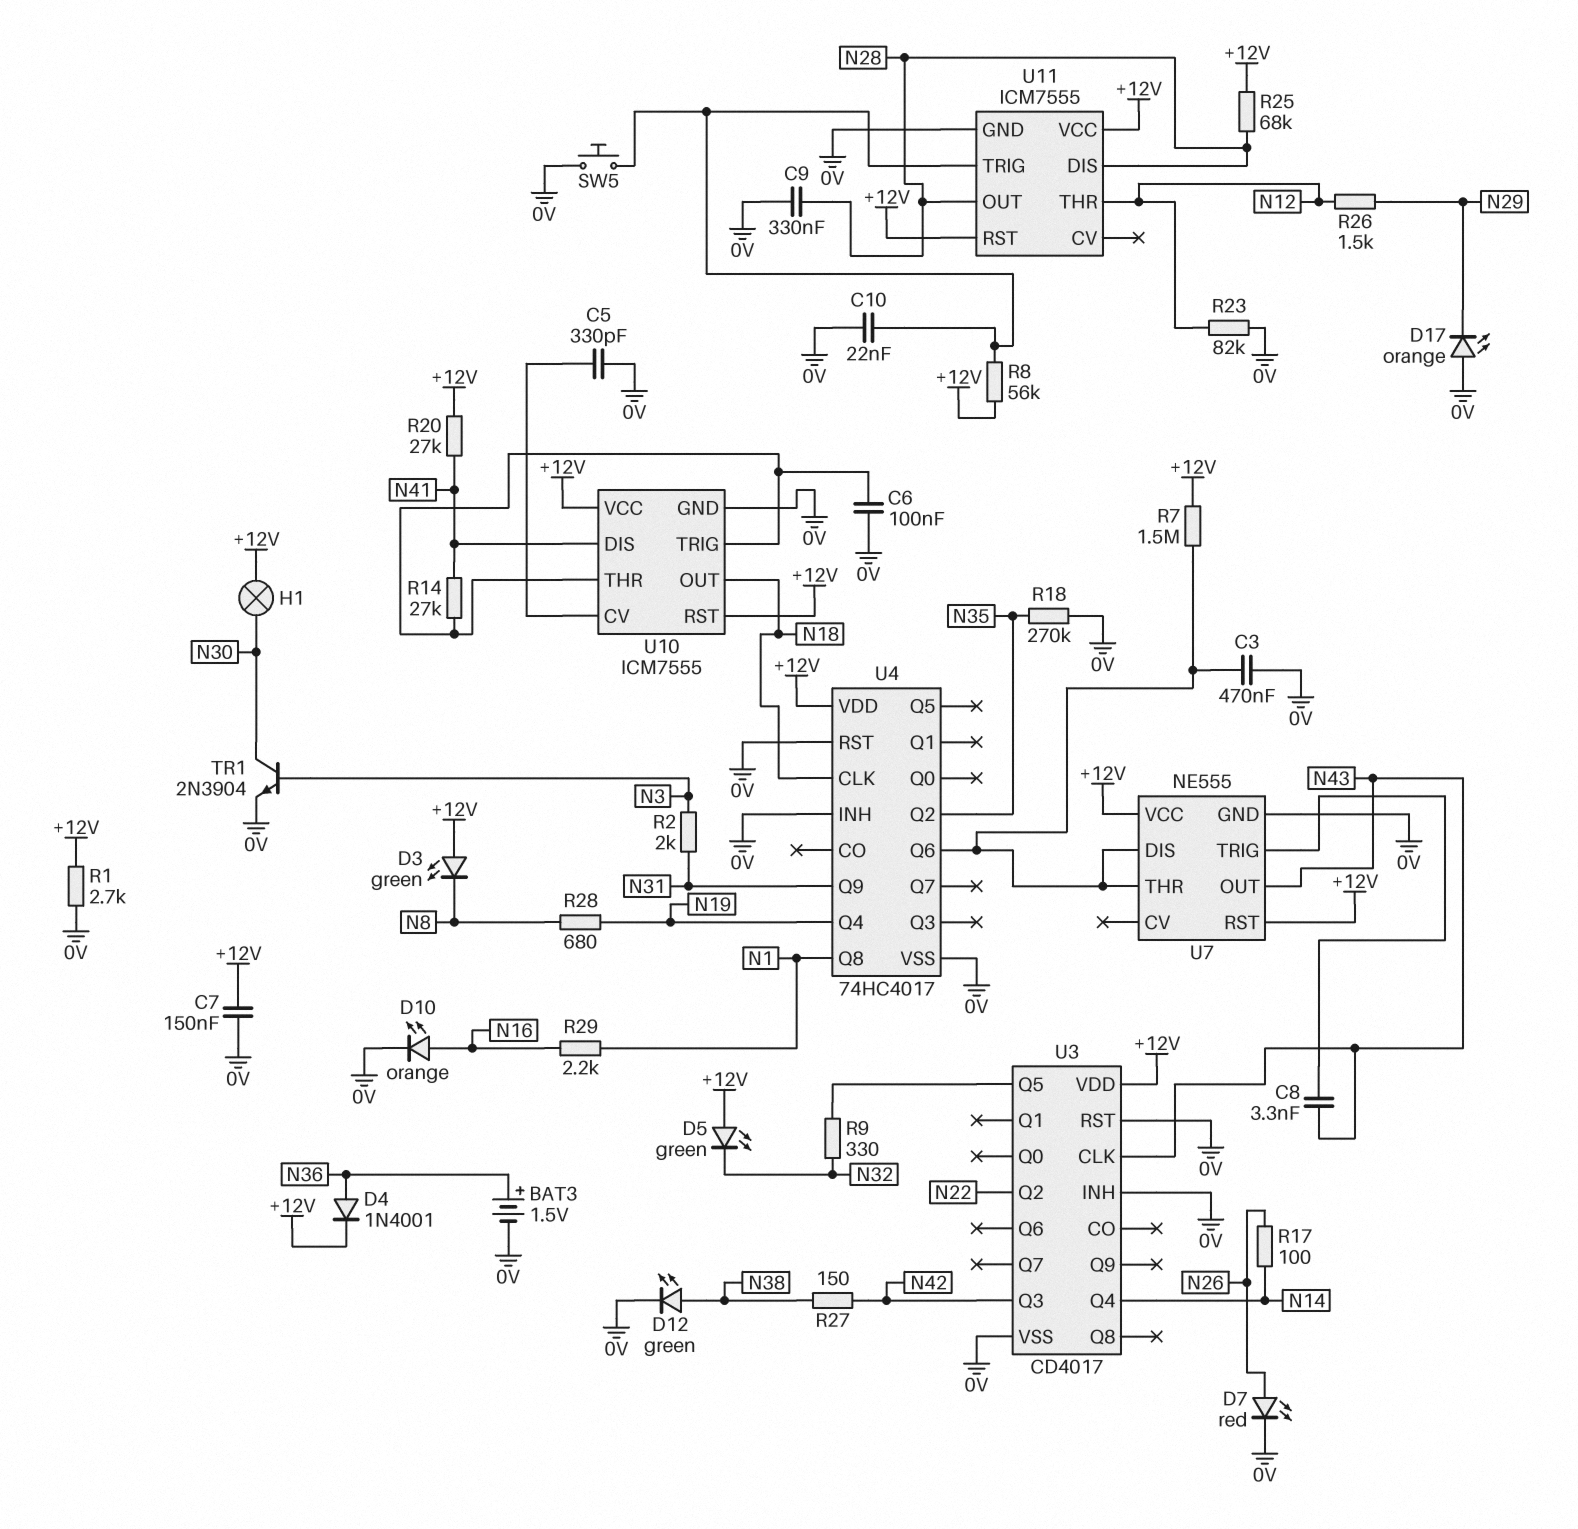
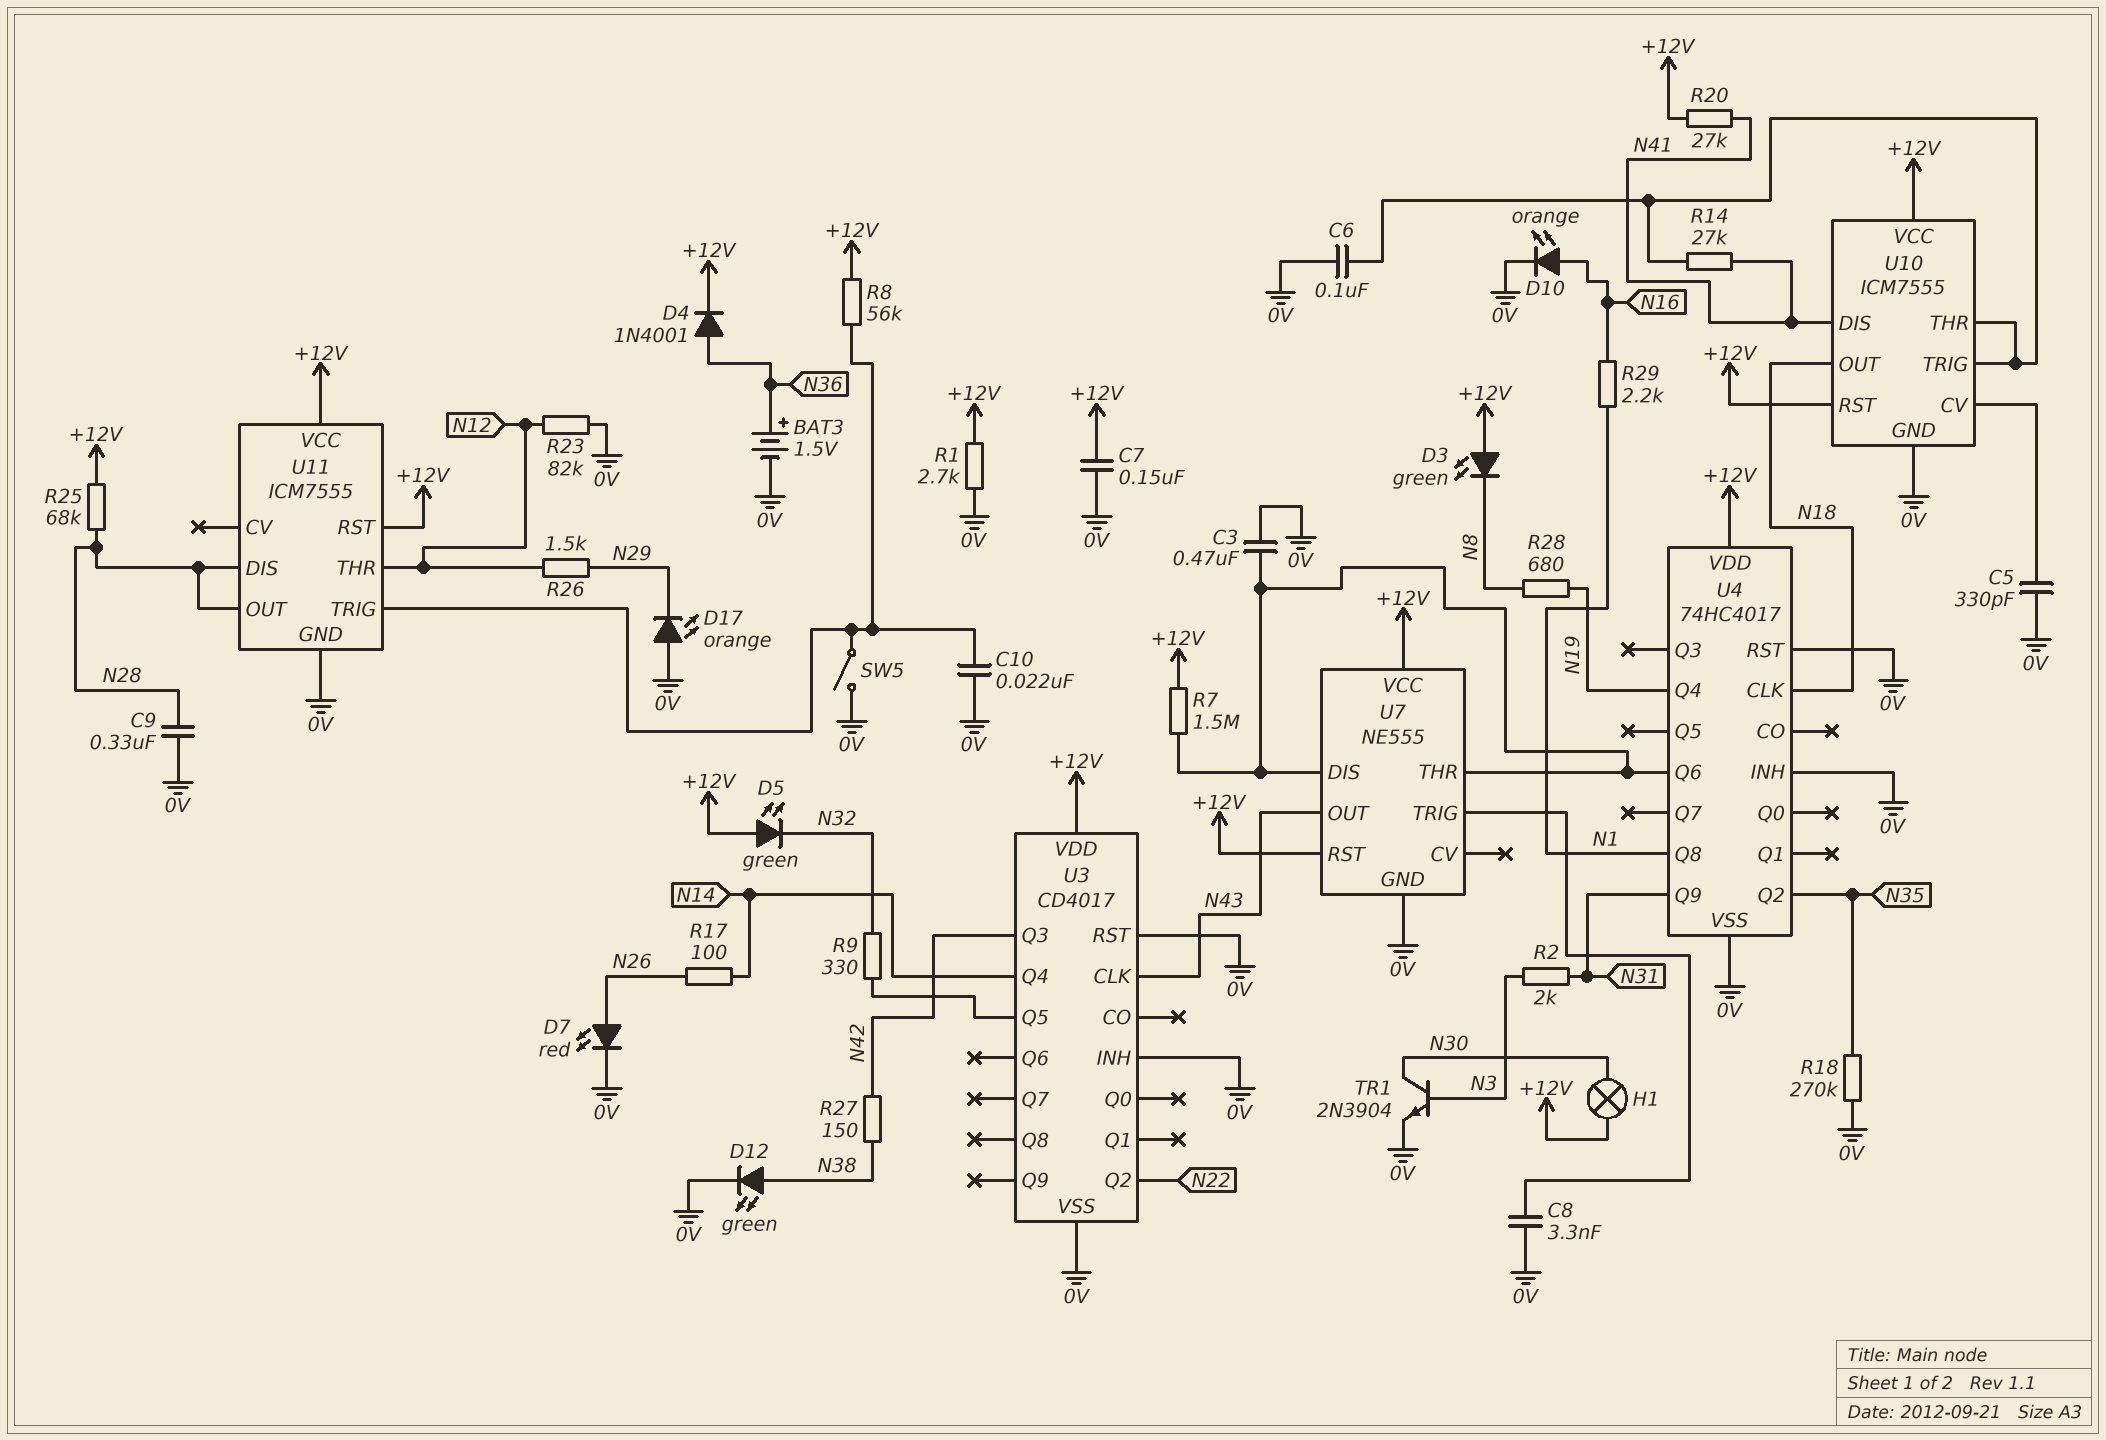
C8: 3.3nF (N43, U7/TRIG) -> 3.3nF (0V, U7/TRIG)
SW5: button (0V, U11/TRIG) -> switch (0V, U11/TRIG)

